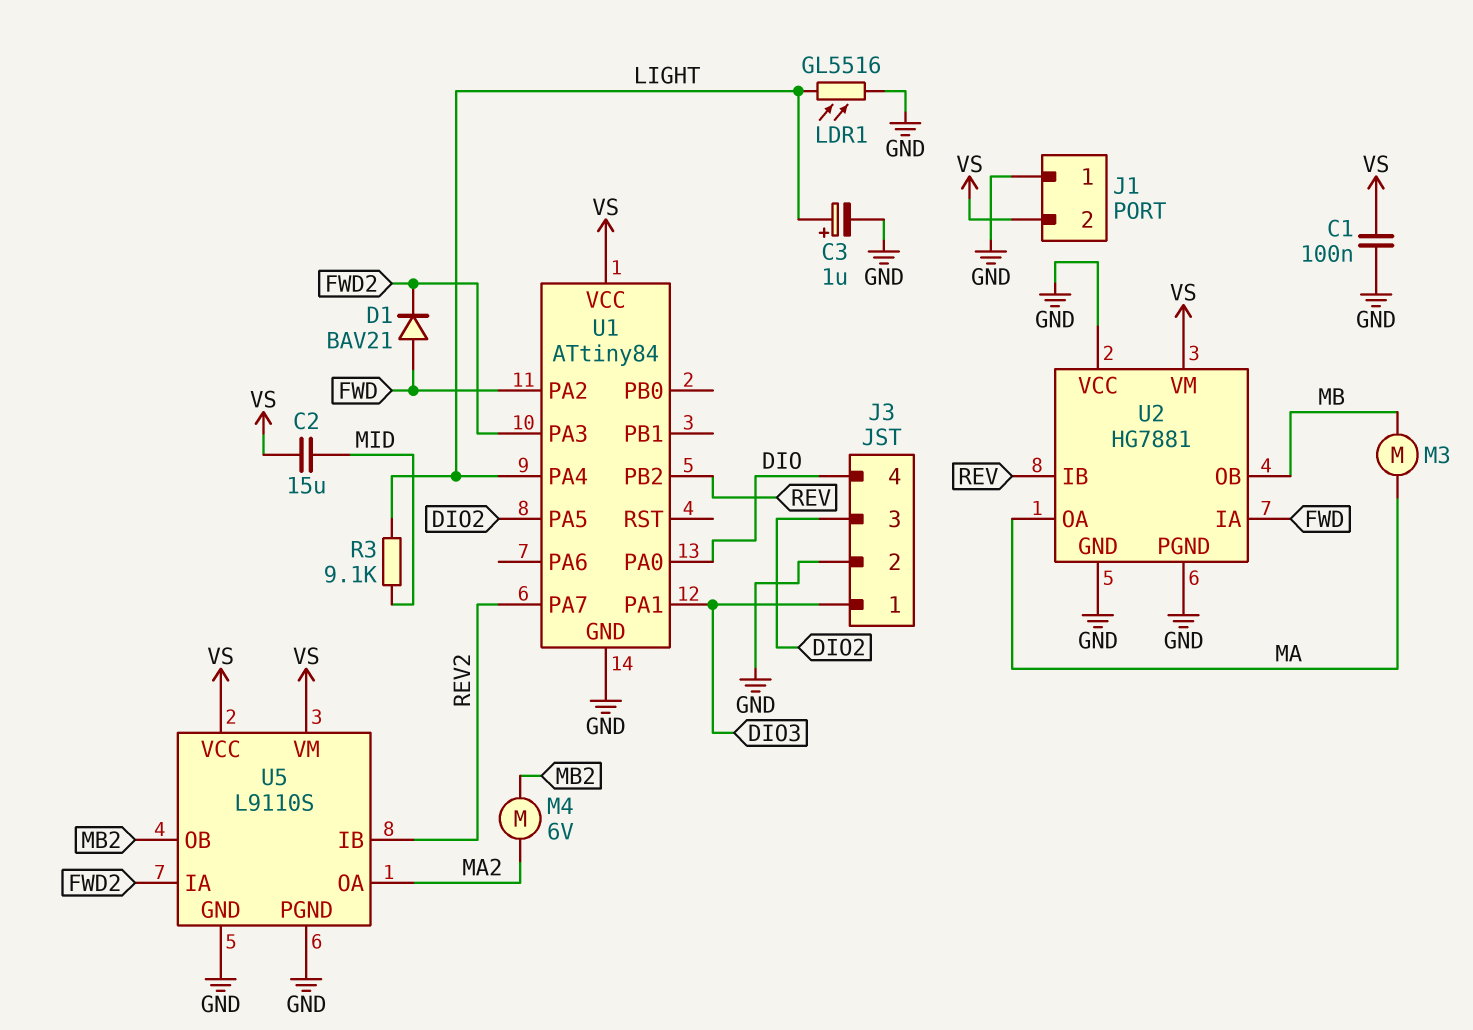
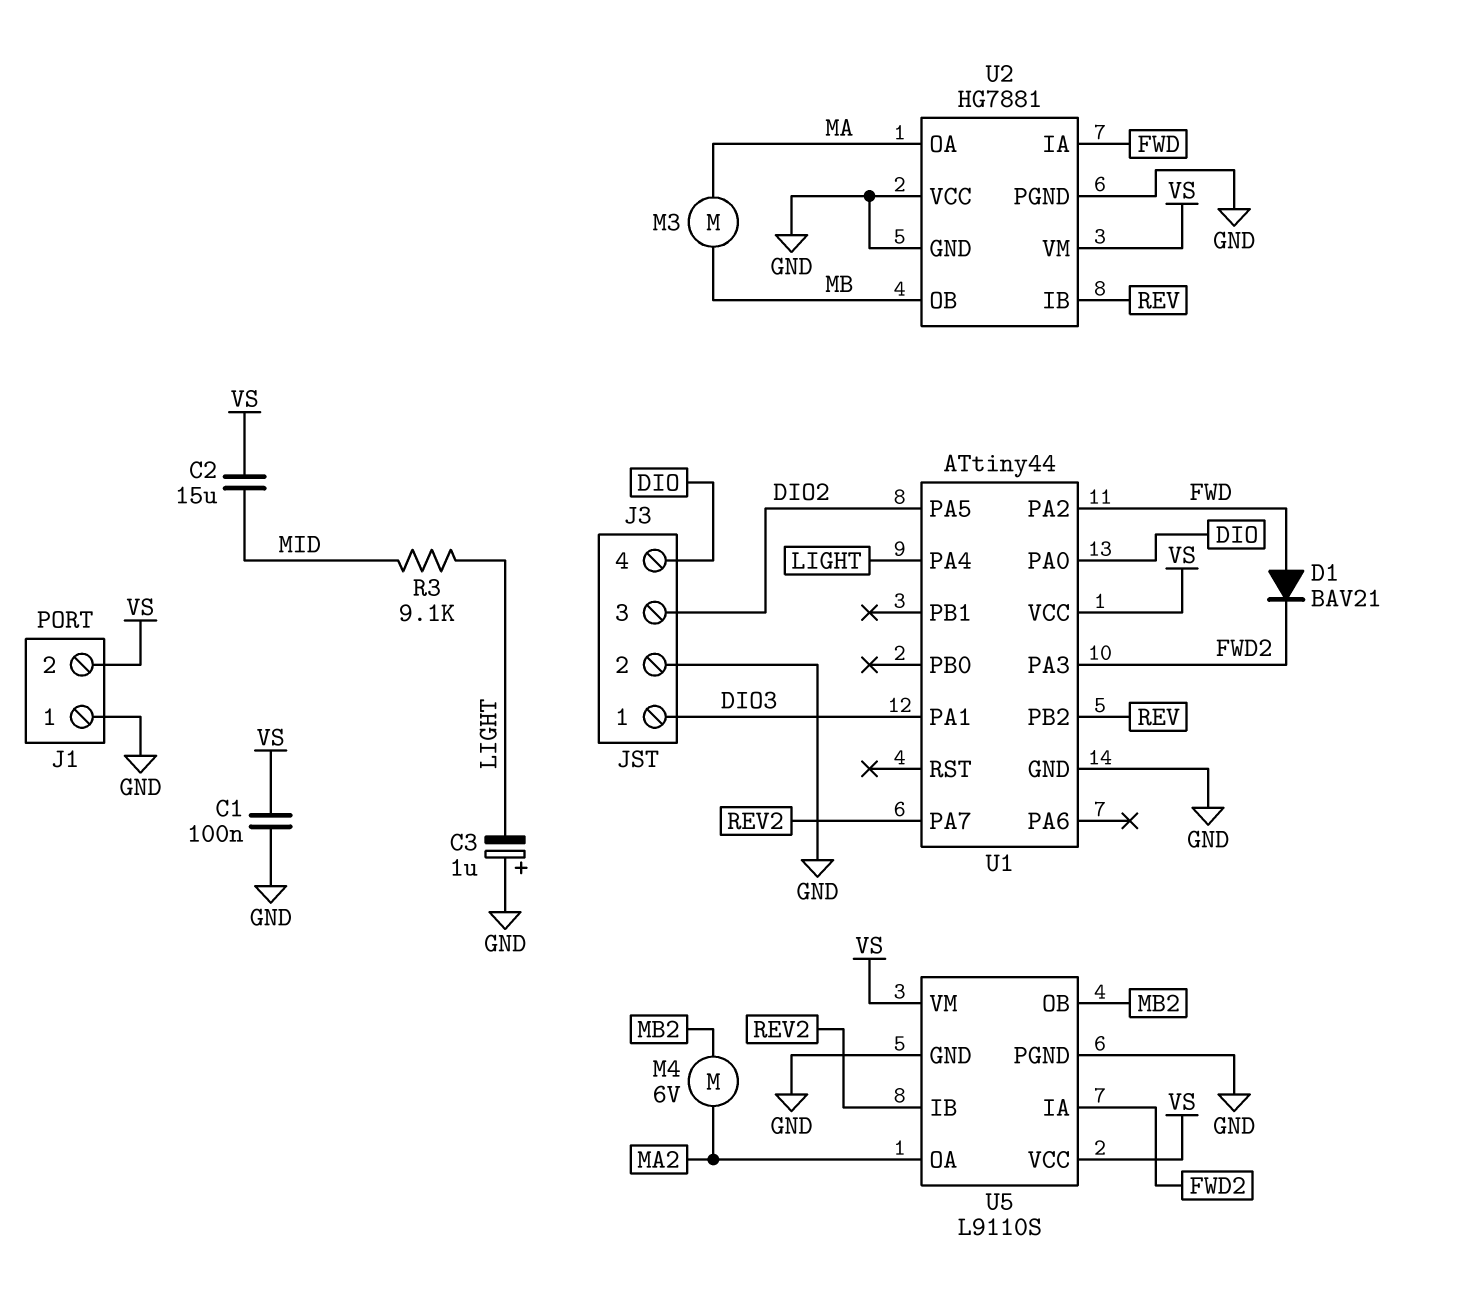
C3: 1uF (plus LIGHT, minus GND) -> 1uF (plus GND, minus LIGHT)
LDR1: GL5516 (GND, LIGHT) -> none
U1: ATtiny84 -> ATtiny44

